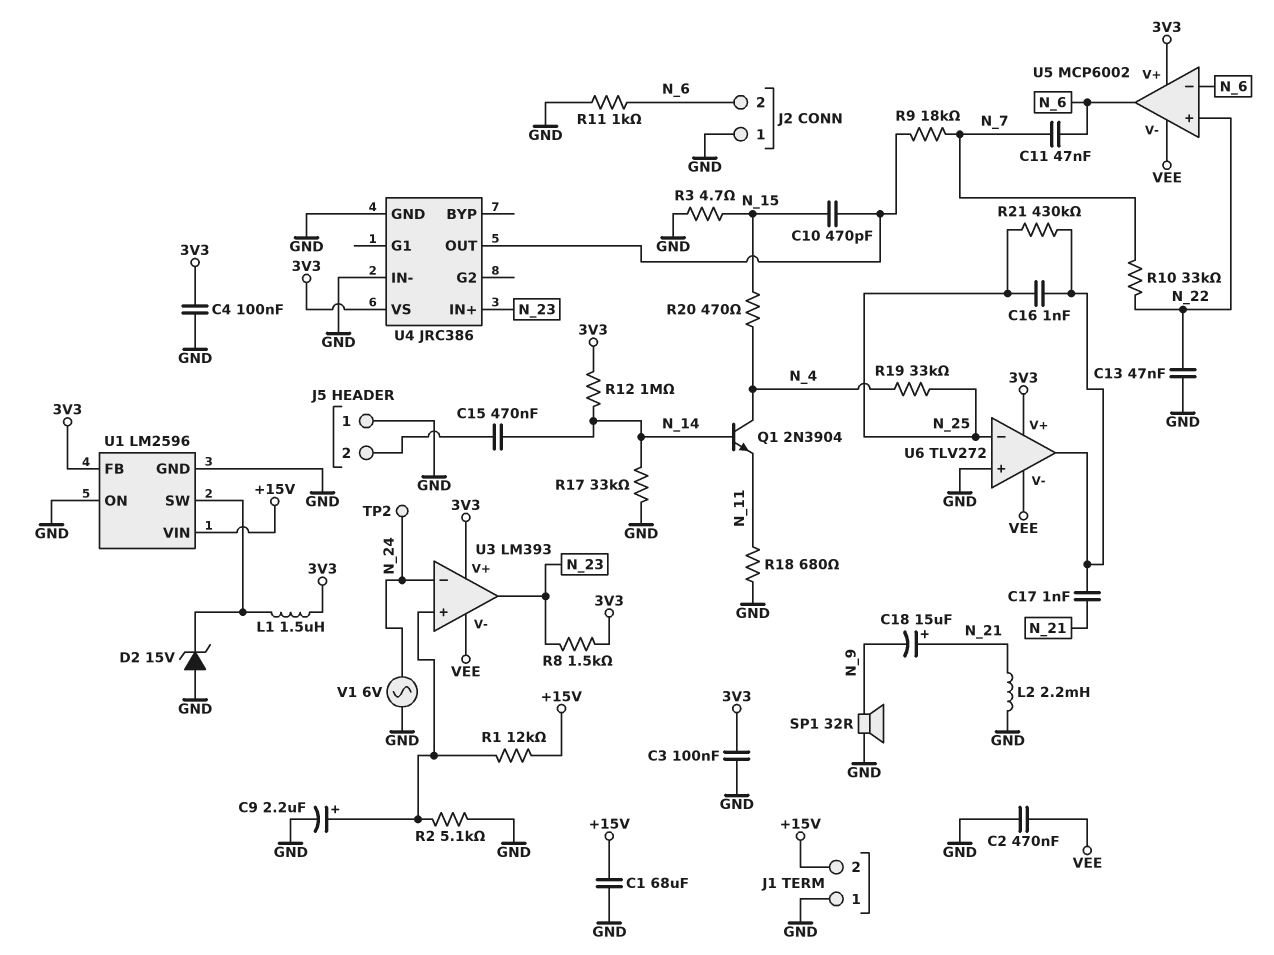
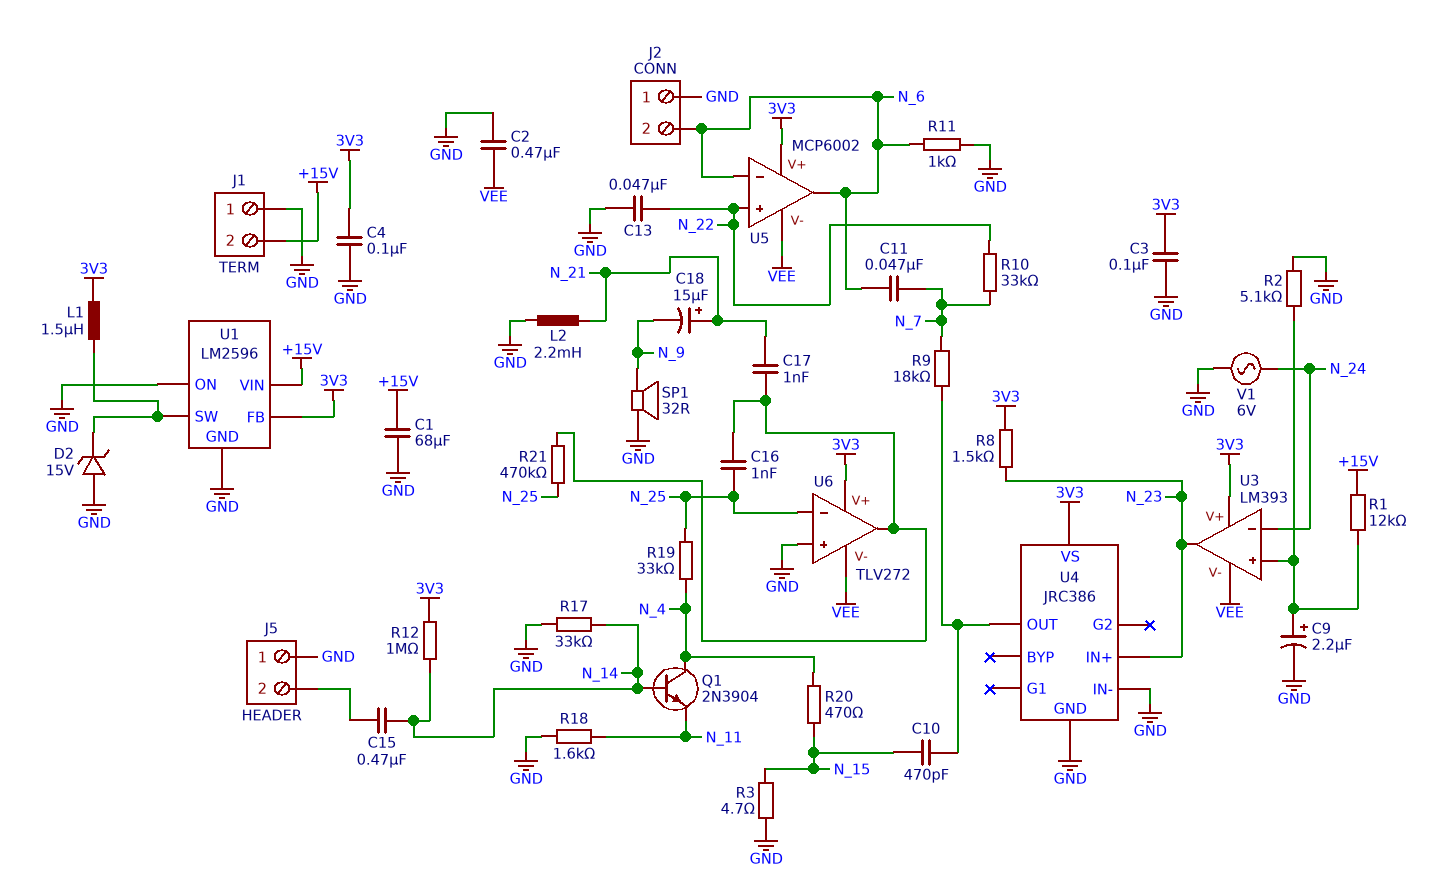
R18: 680 (GND, N_11) -> 1.6k (GND, N_11)
R21: 430k (N_25, U6/out) -> 470k (N_25, U6/out)
TP2: test point (N_24) -> none

